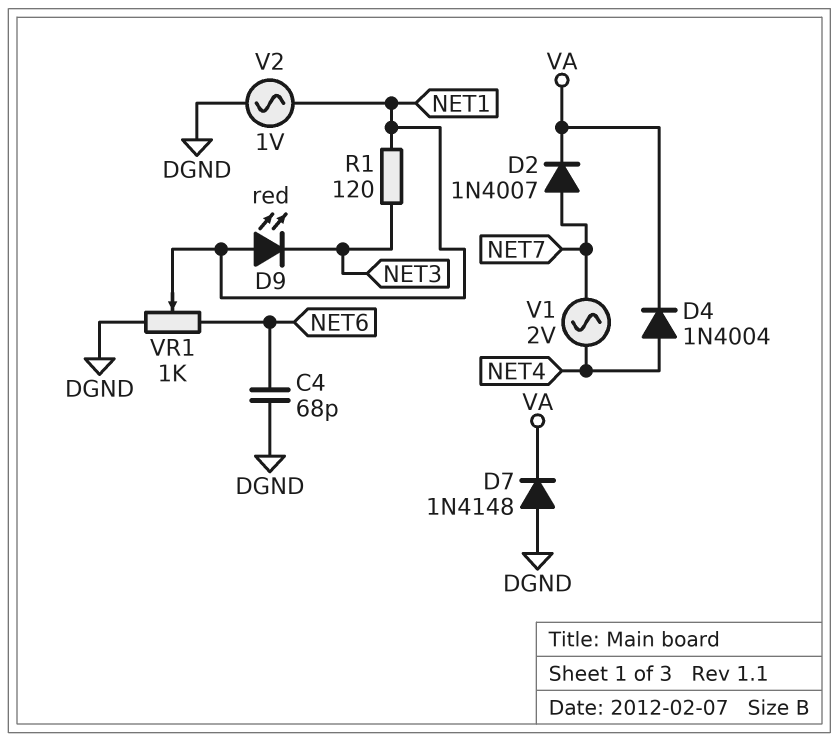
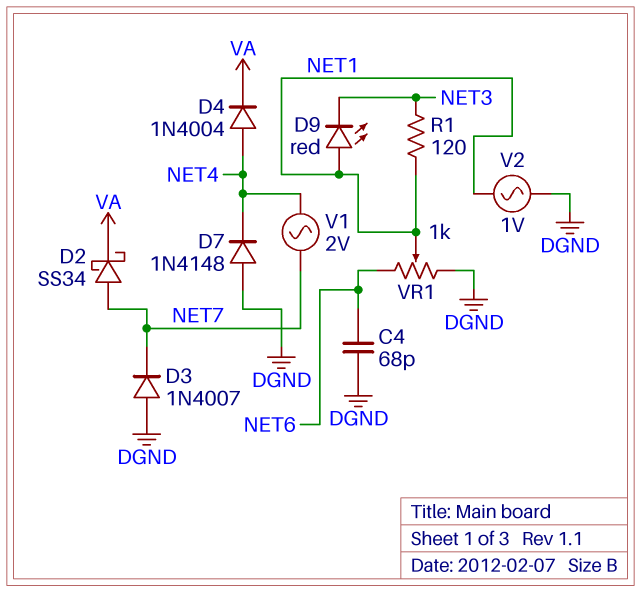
D2: diode 1N4007 (A NET7, K VA) -> schottky SS34 (A NET7, K VA)
D3: none -> diode 1N4007 (A DGND, K NET7)
D7: diode 1N4148 (A DGND, K VA) -> diode 1N4148 (A DGND, K NET4)

